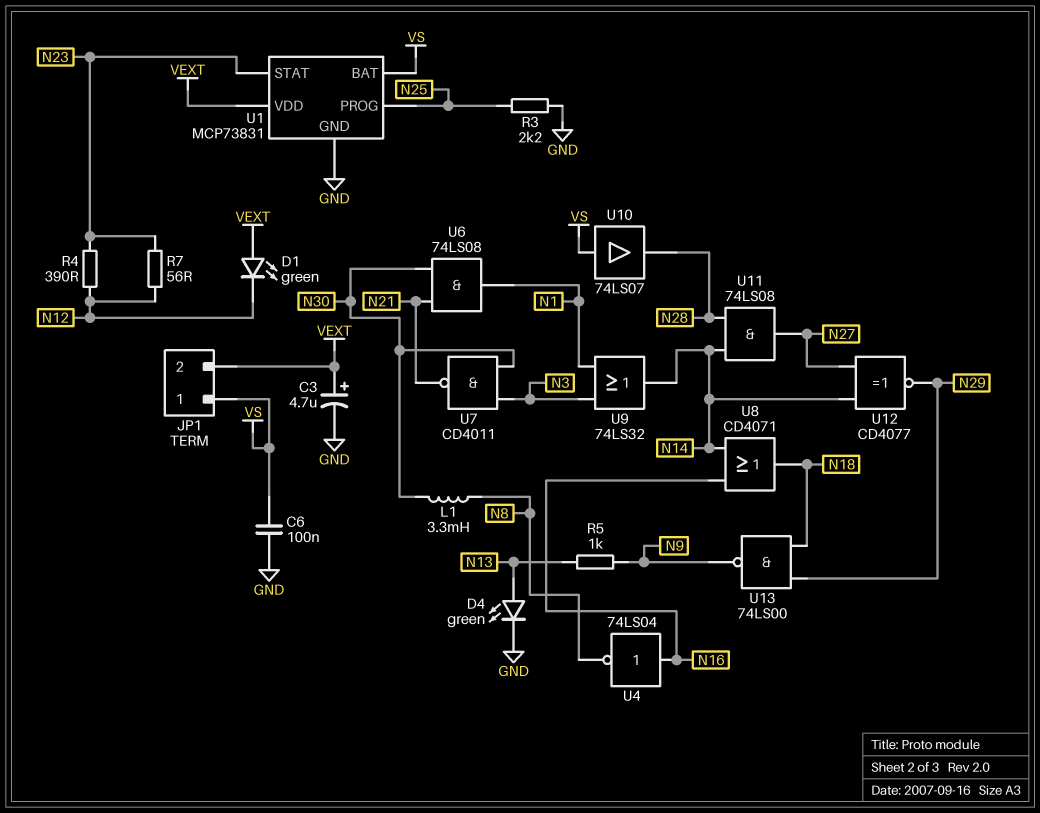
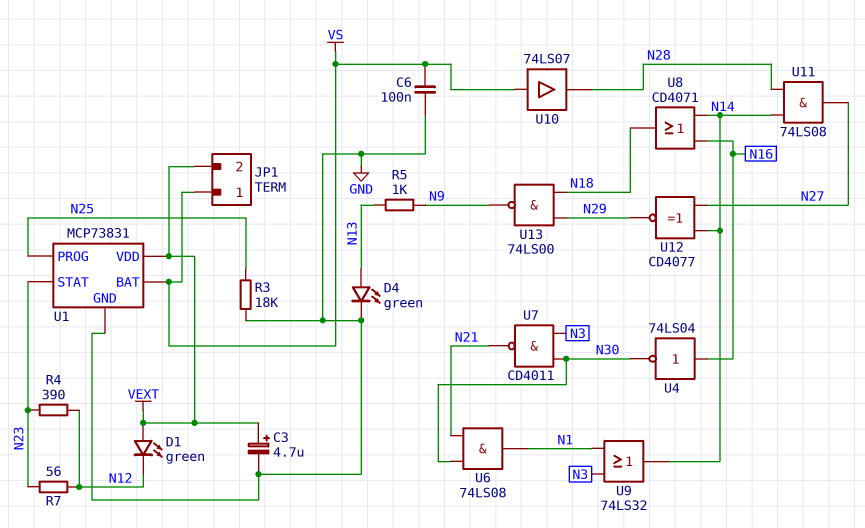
L1: 3.3mH (N8, N30) -> none
R3: 2.2k (GND, N25) -> 18k (GND, N25)
U4: NOT 74LS04 (in N16, out N8) -> NOT 74LS04 (in N16, out N30)

